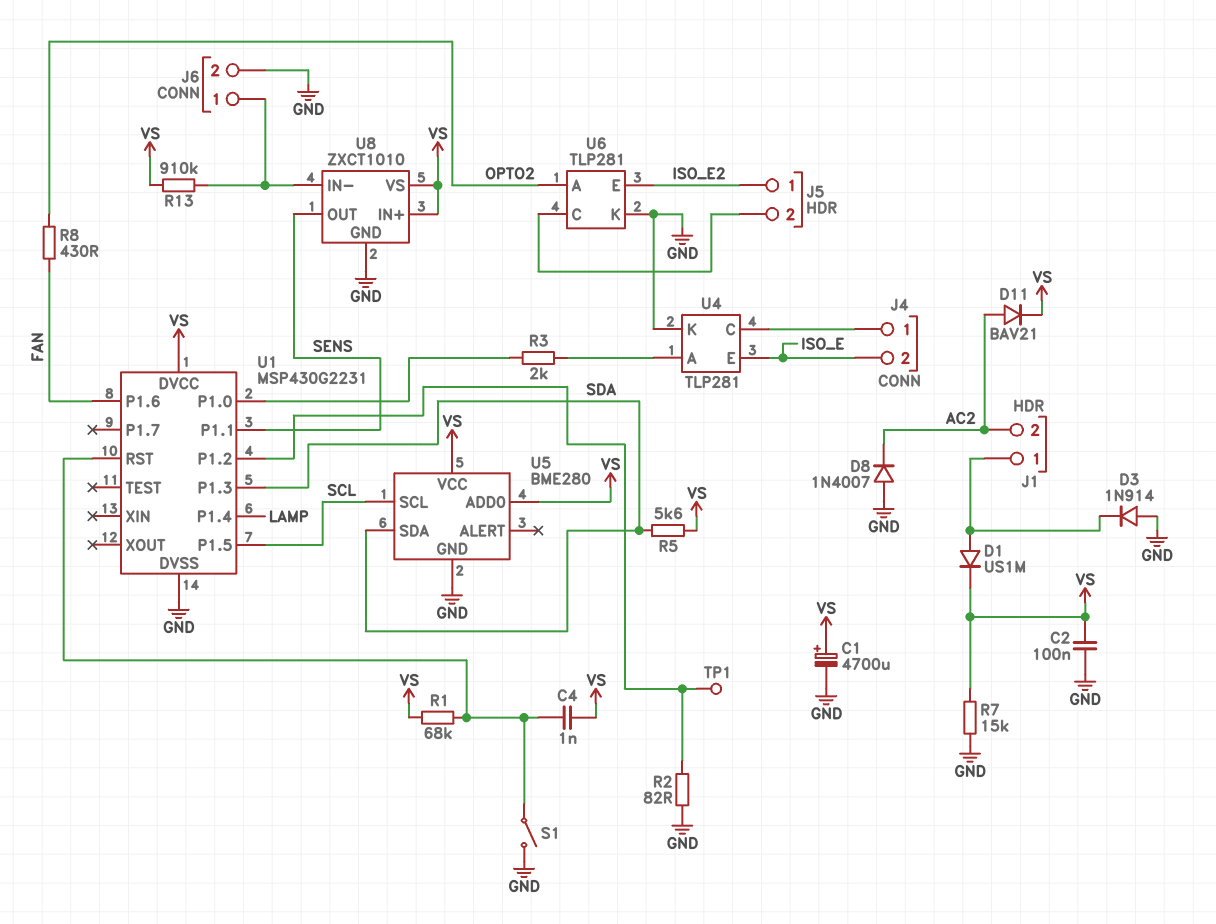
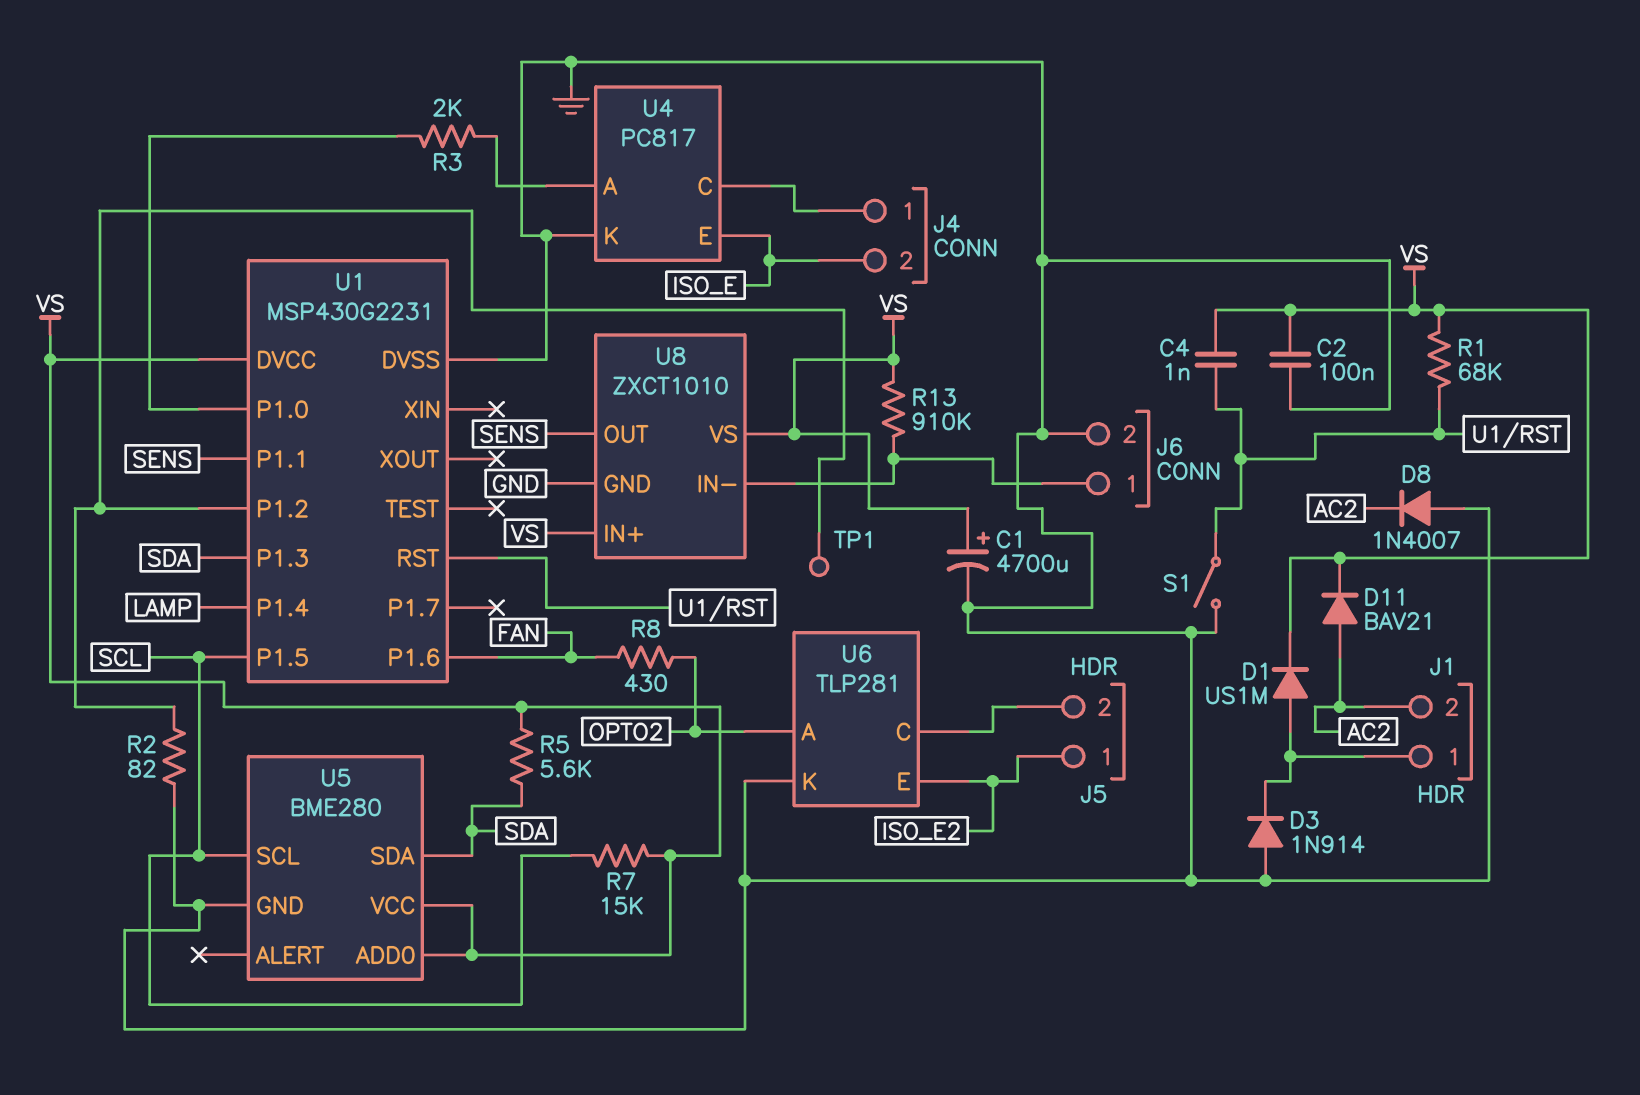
R7: 15k (GND, VS) -> 15k (SCL, VS)
U4: TLP281 -> PC817

